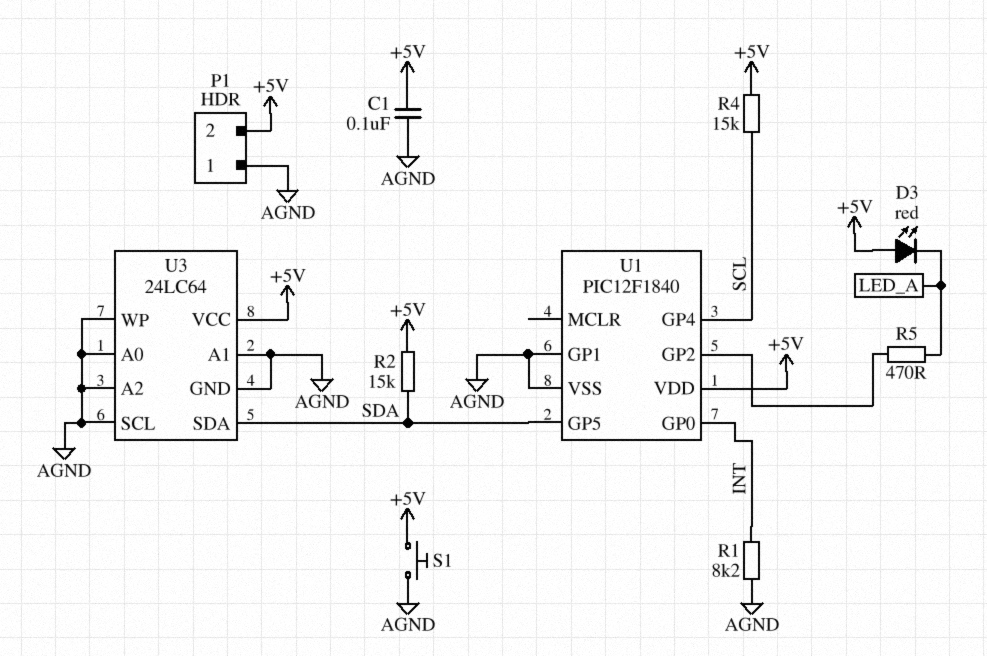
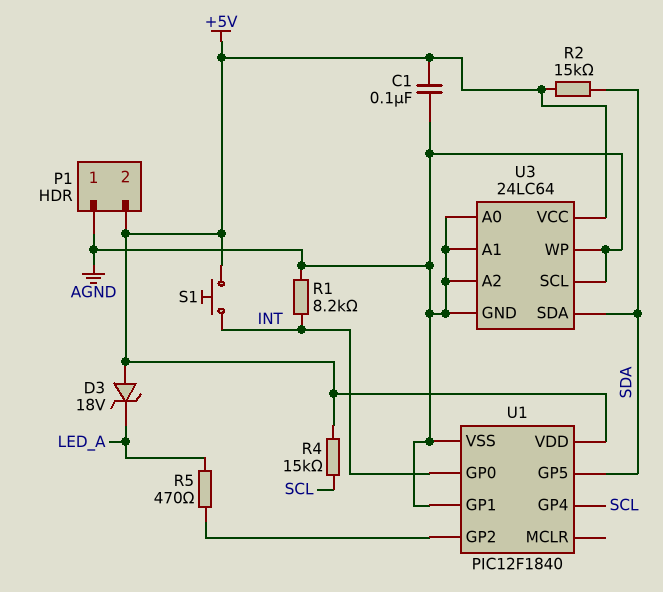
D3: LED red (A +5V, K LED_A) -> zener 18V (A +5V, K LED_A)
S1: button (+5V, AGND) -> button (+5V, INT)

